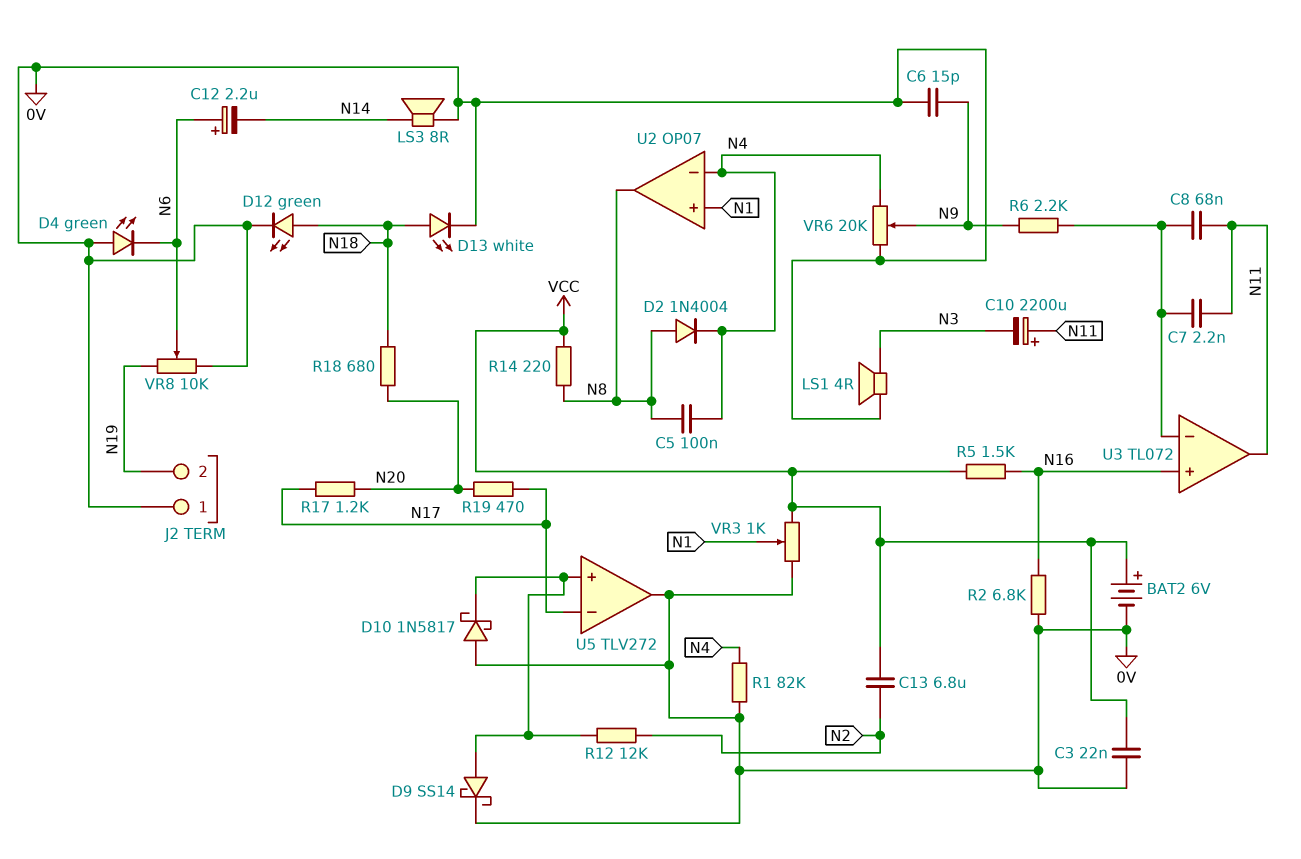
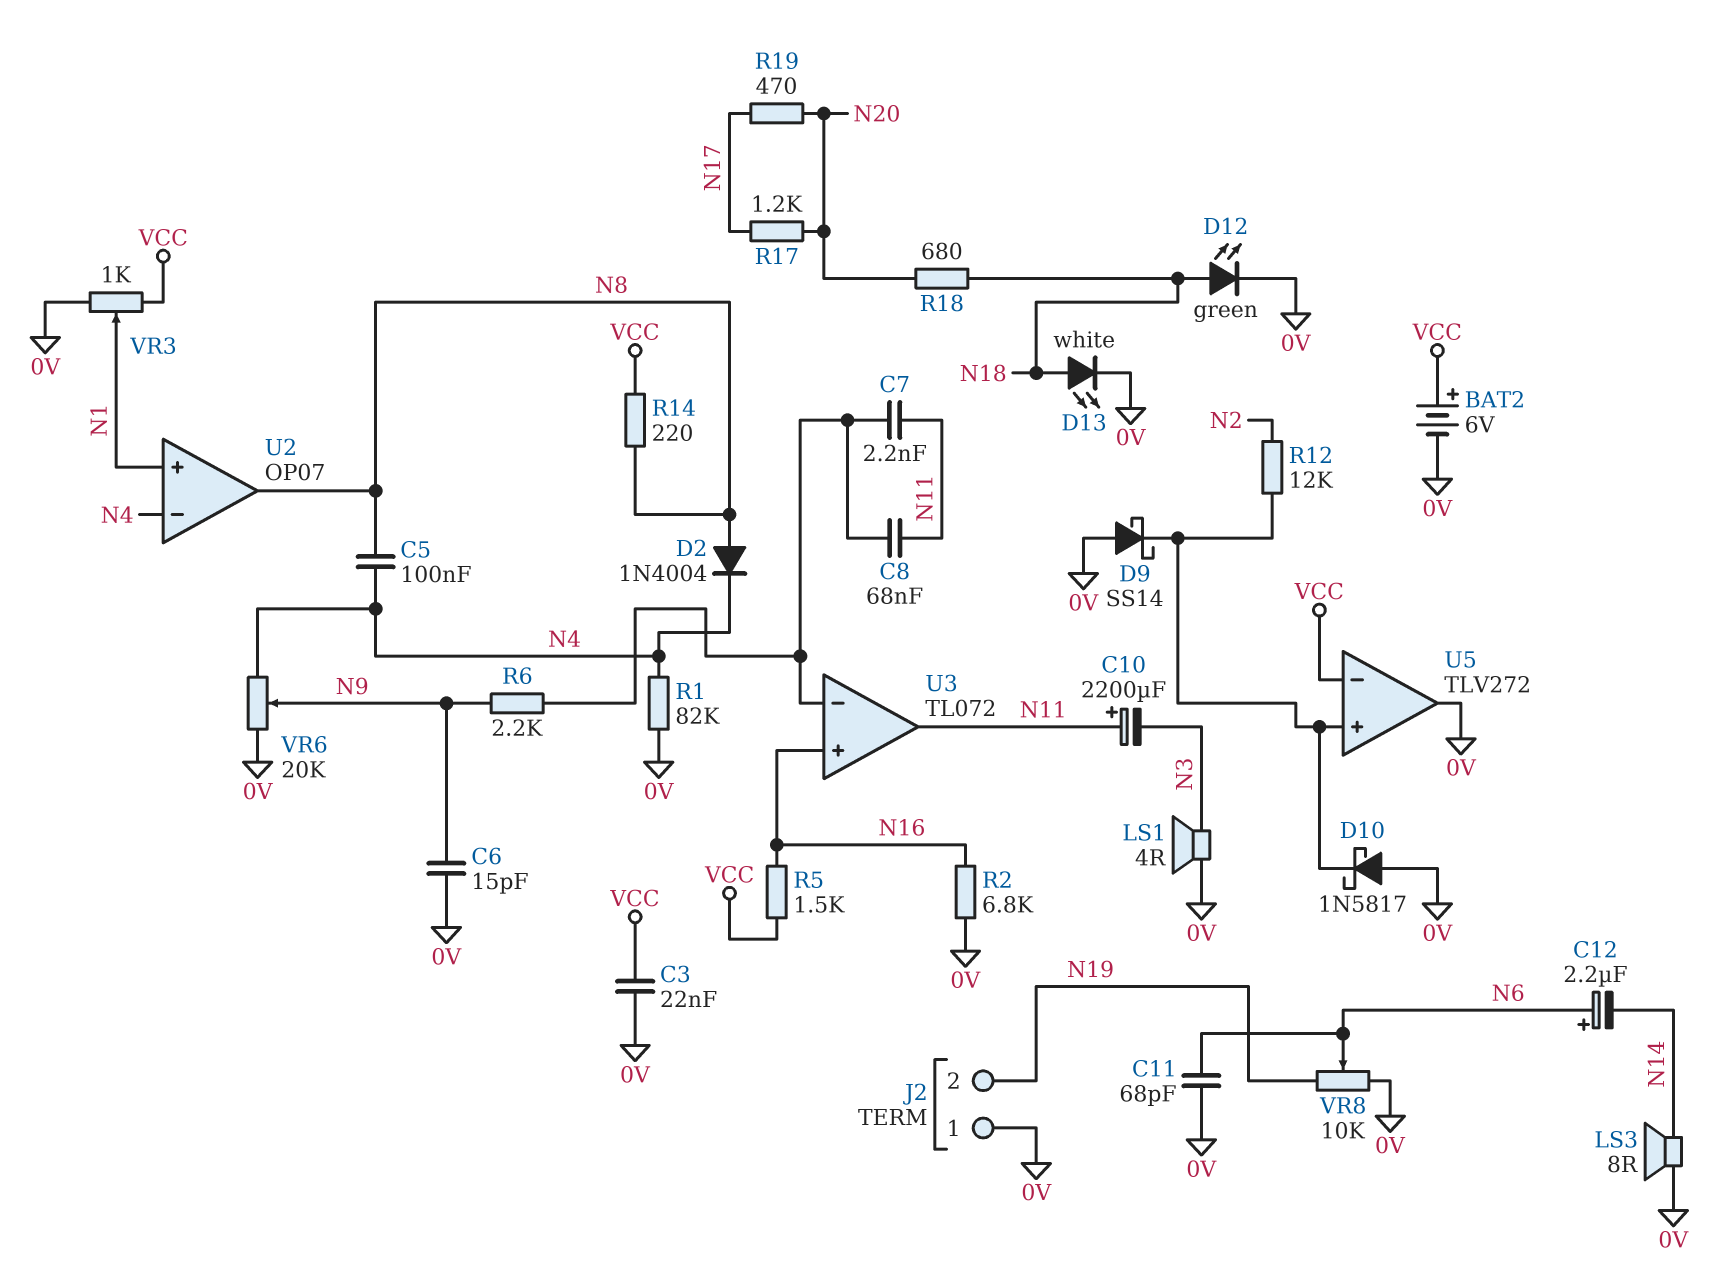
C11: none -> 68pF (0V, N6)
C13: 6.8uF (N2, VCC) -> none
D4: LED green (A 0V, K N6) -> none
D9: schottky SS14 (A U5/in+, K 0V) -> schottky SS14 (A 0V, K U5/in+)
U5 pin in-: N17 -> VCC

